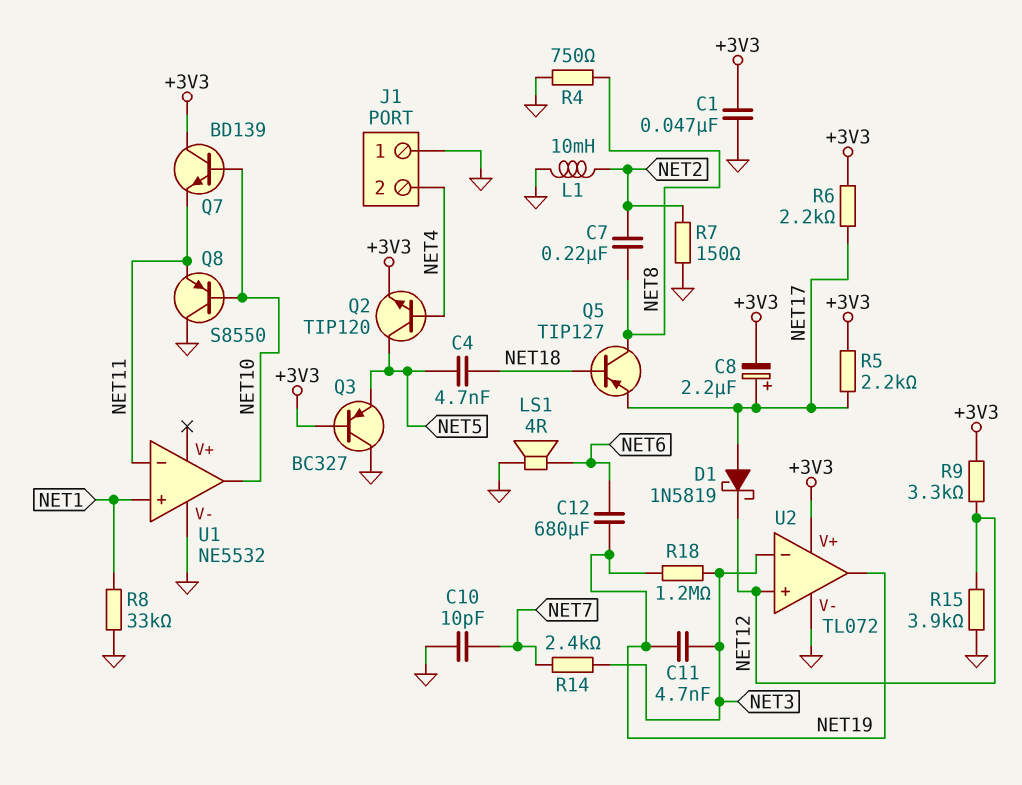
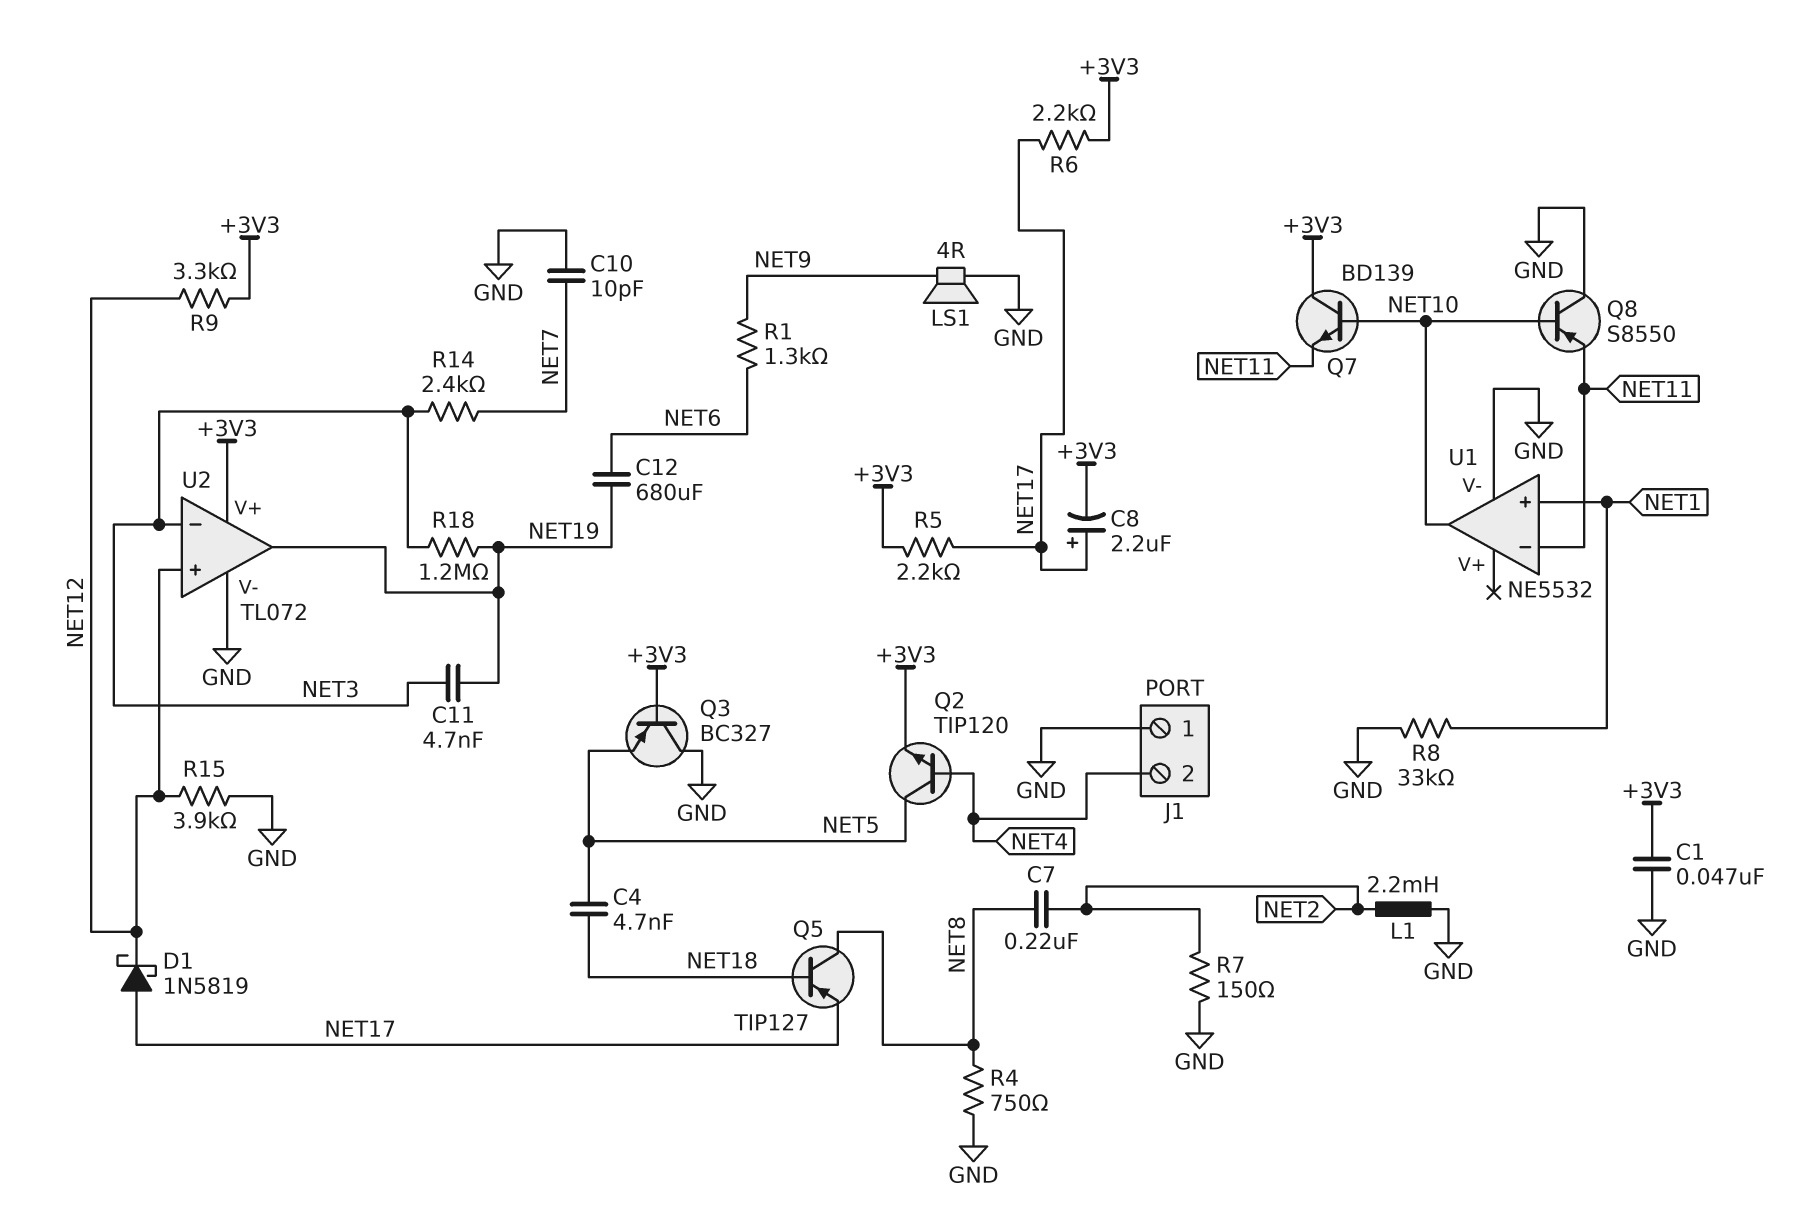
L1: 10mH (GND, NET2) -> 2.2mH (GND, NET2)
LS1: speaker 4R (GND, NET6) -> speaker 4R (GND, NET9)
R1: none -> 1.3k (NET6, NET9)

